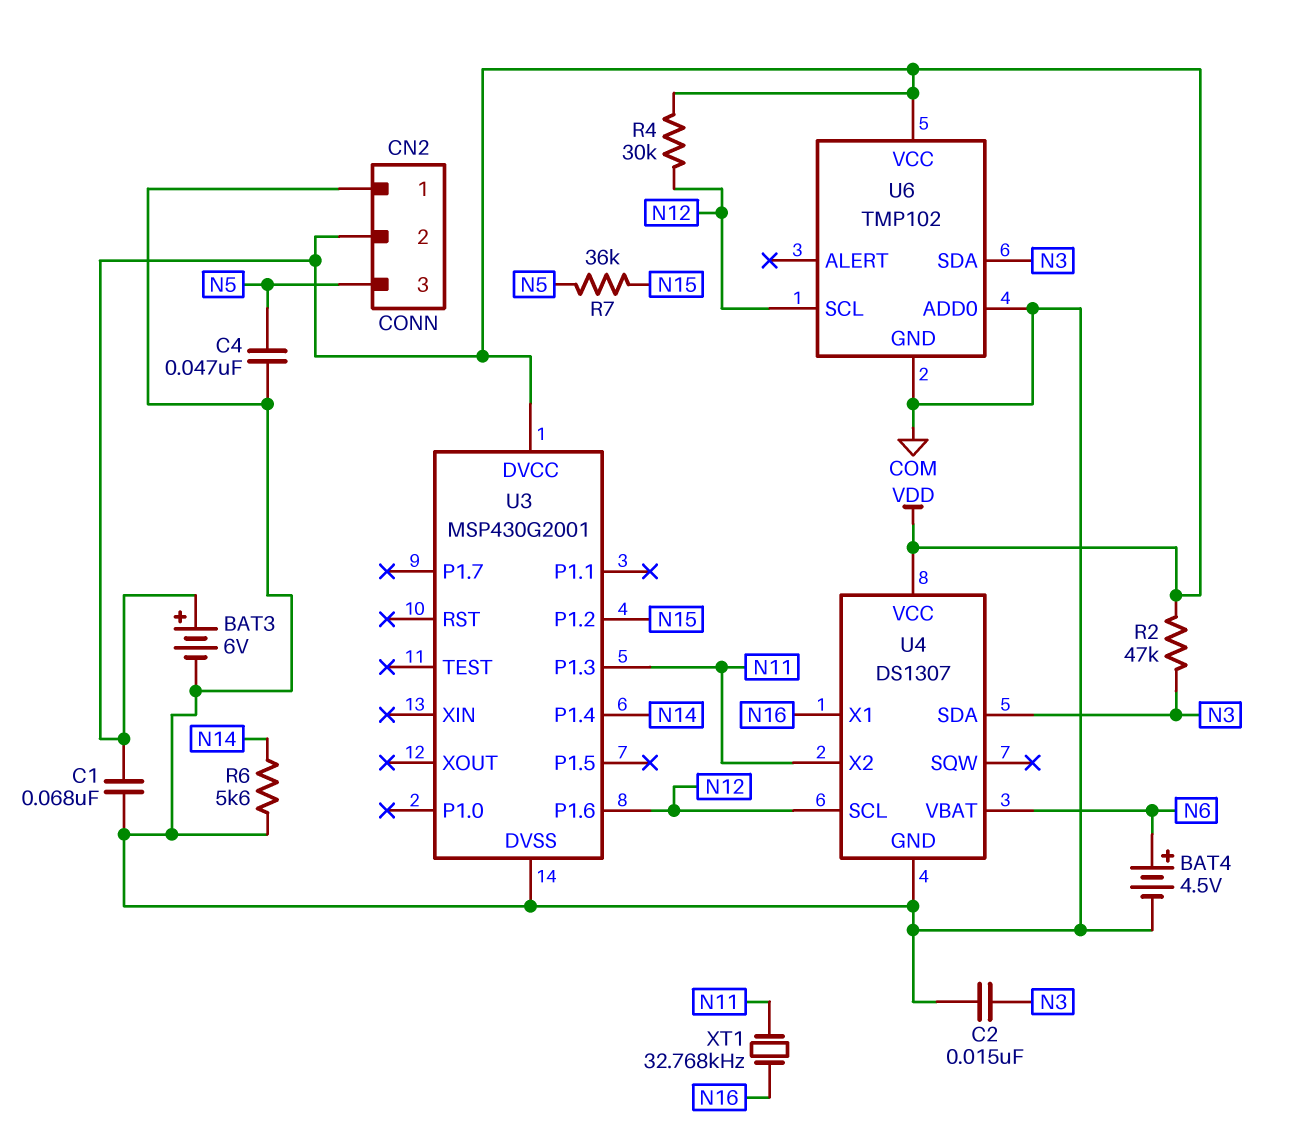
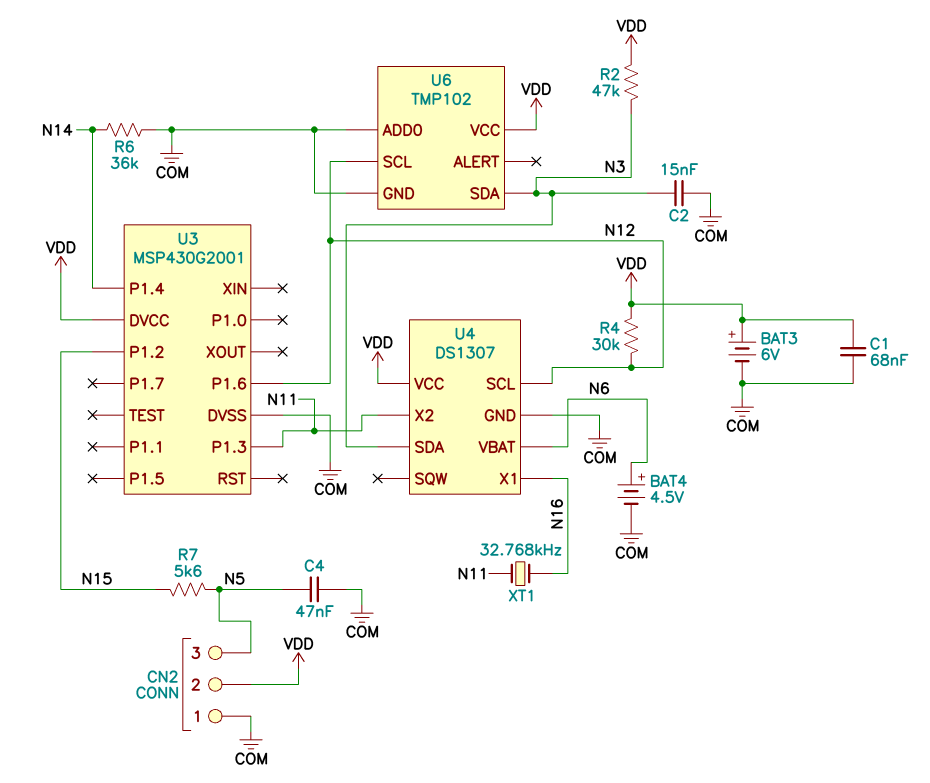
R6: 5.6k (COM, N14) -> 36k (COM, N14)
R7: 36k (N5, N15) -> 5.6k (N5, N15)

